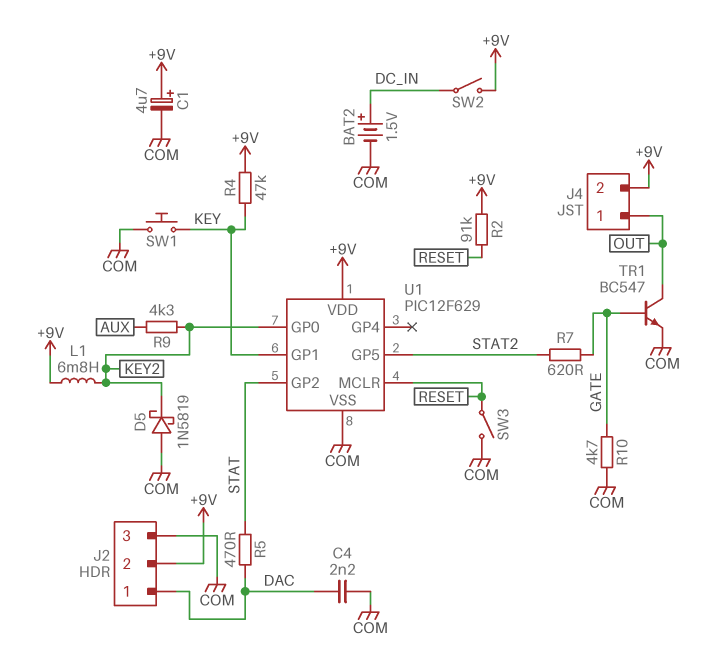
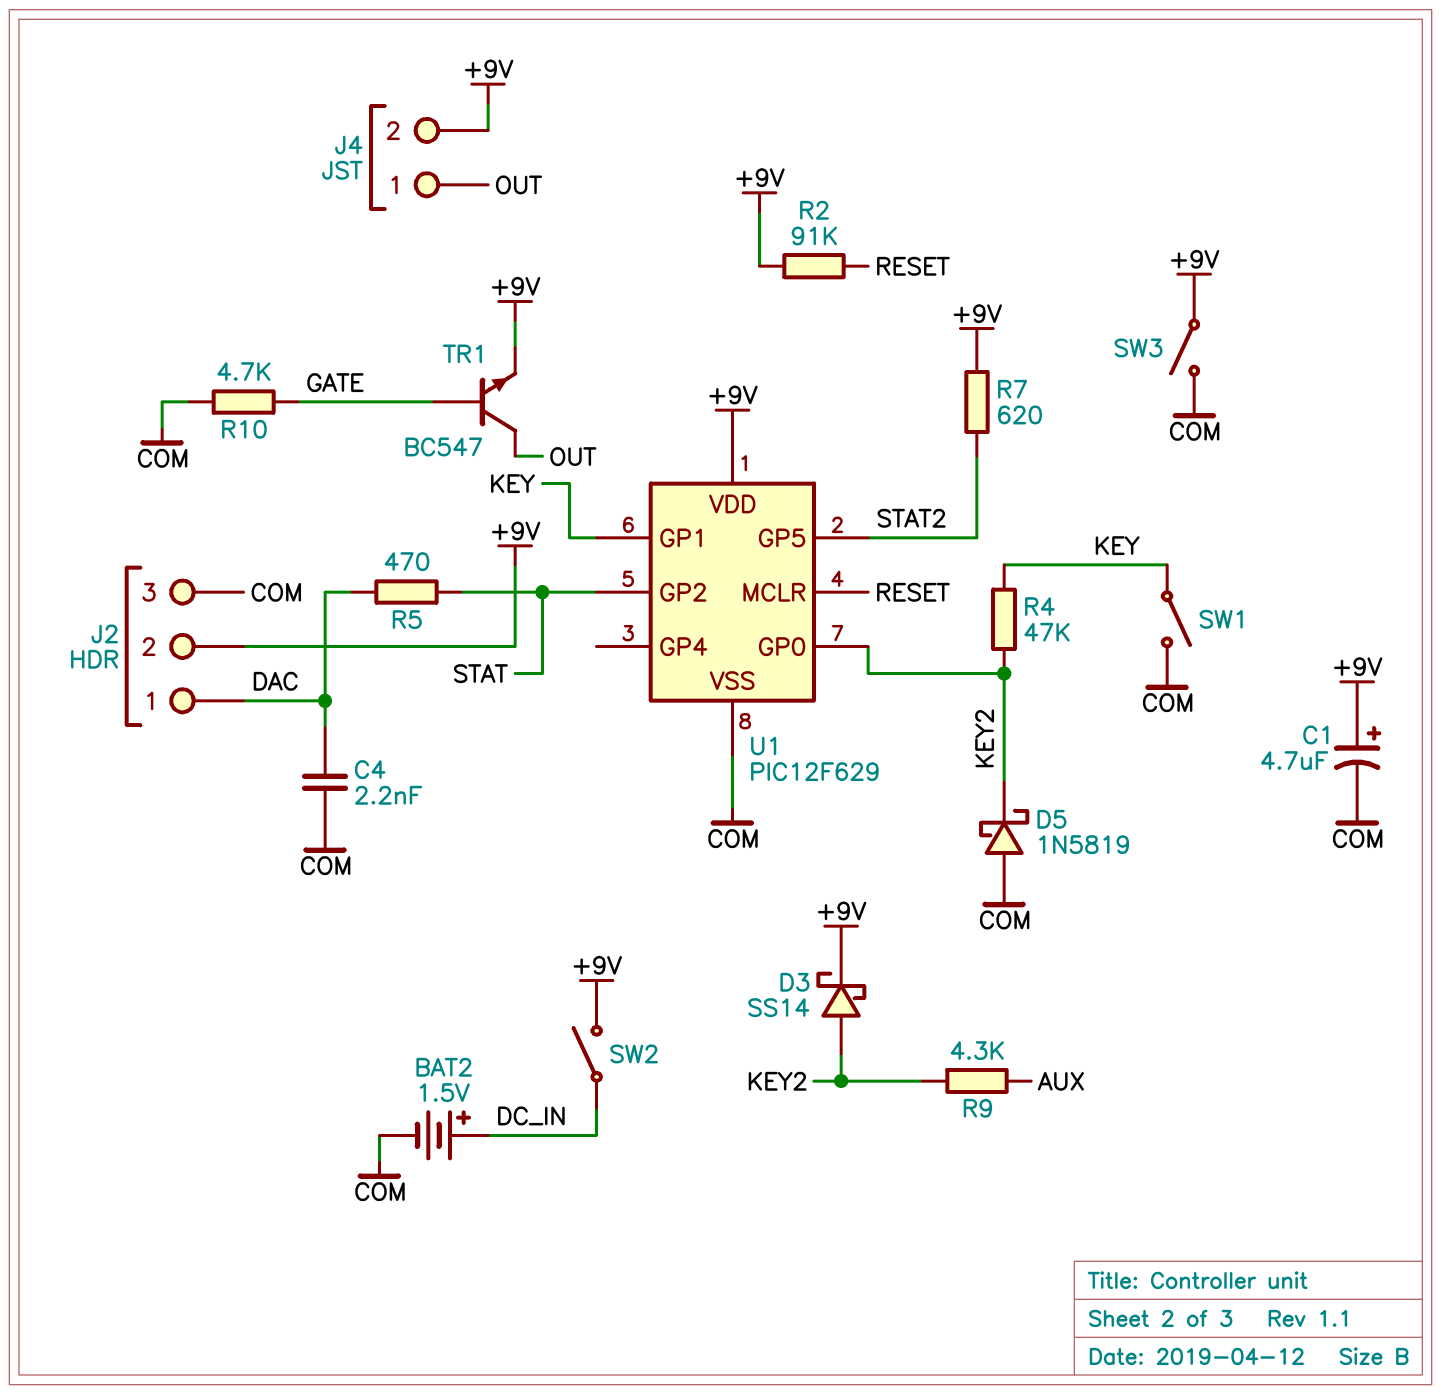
D3: none -> schottky SS14 (A KEY2, K +9V)
L1: 6.8mH (+9V, KEY2) -> none
R4: 47k (+9V, KEY) -> 47k (KEY, KEY2)
R7: 620 (GATE, STAT2) -> 620 (+9V, STAT2)
SW1: button (COM, KEY) -> switch (COM, KEY)
SW3: switch (COM, RESET) -> switch (+9V, COM)
TR1: NPN BC547 (B GATE, C OUT, E COM) -> NPN BC547 (B GATE, C OUT, E +9V)

